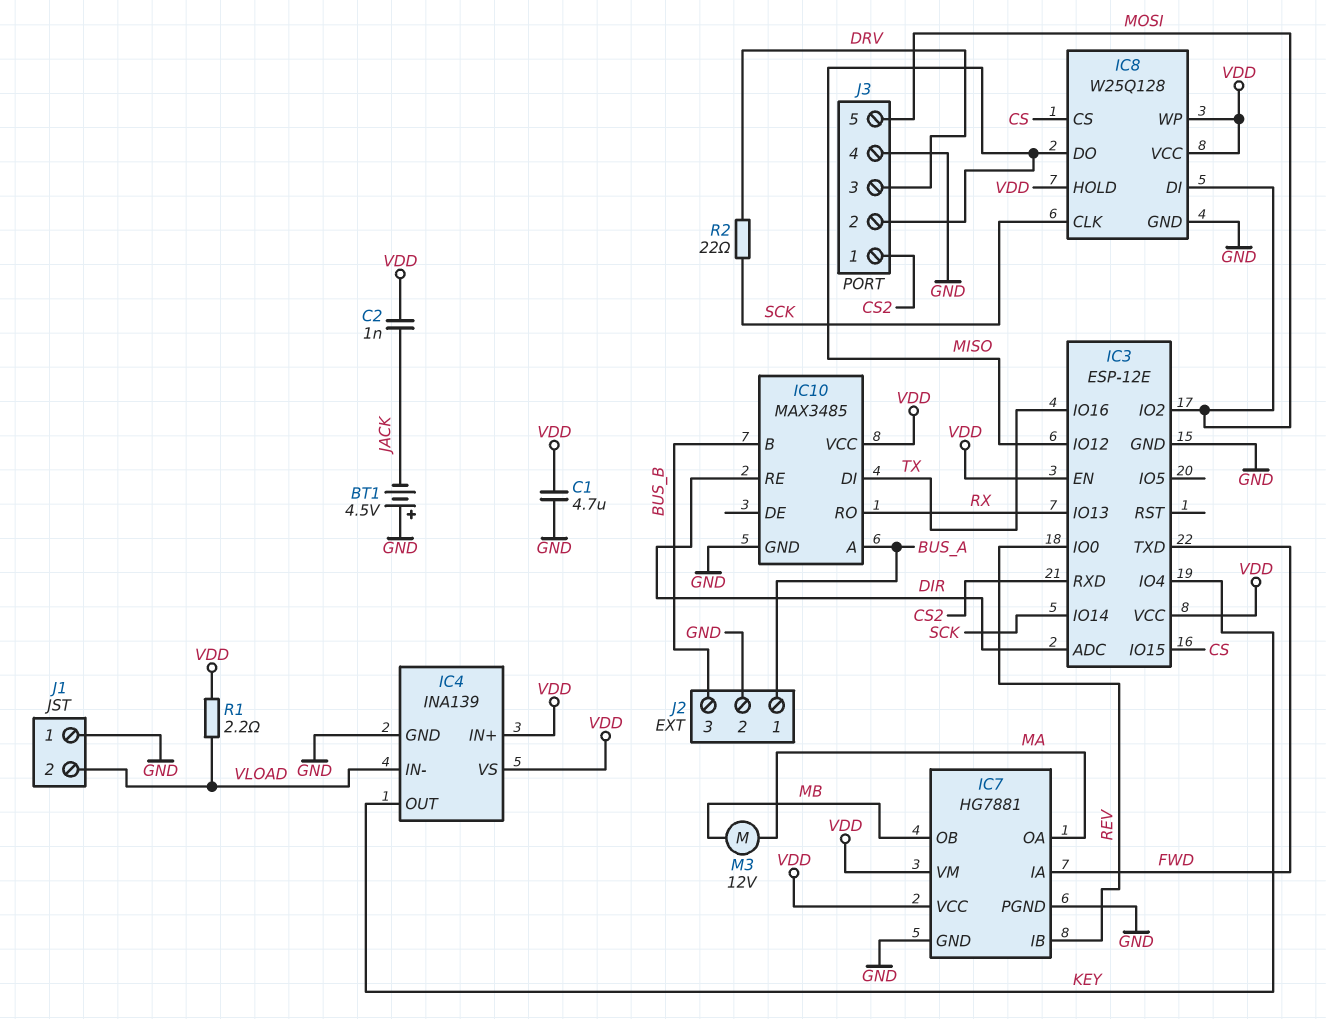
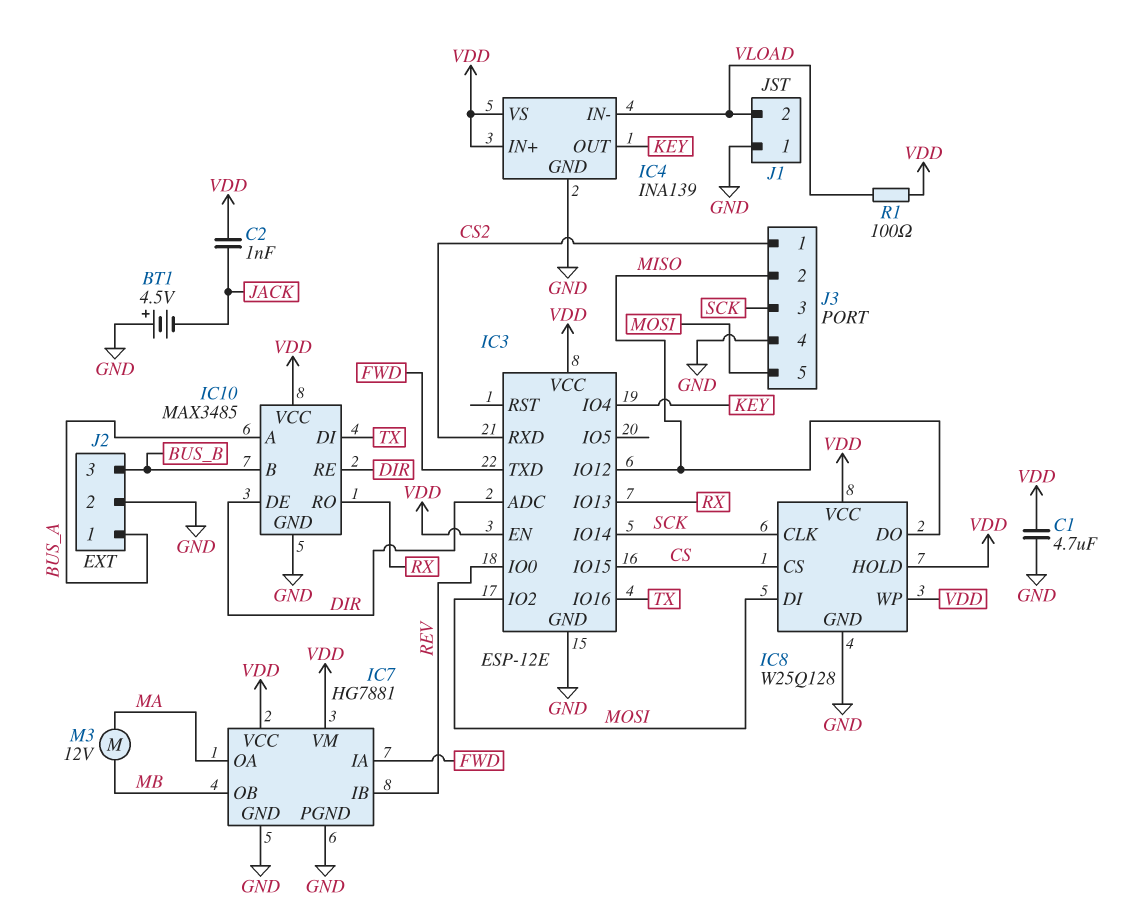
IC10 pin DE: none -> DIR
J3 pin 3: DRV -> SCK
R1: 2.2 (VDD, VLOAD) -> 100 (VDD, VLOAD)
R2: 22 (DRV, SCK) -> none

